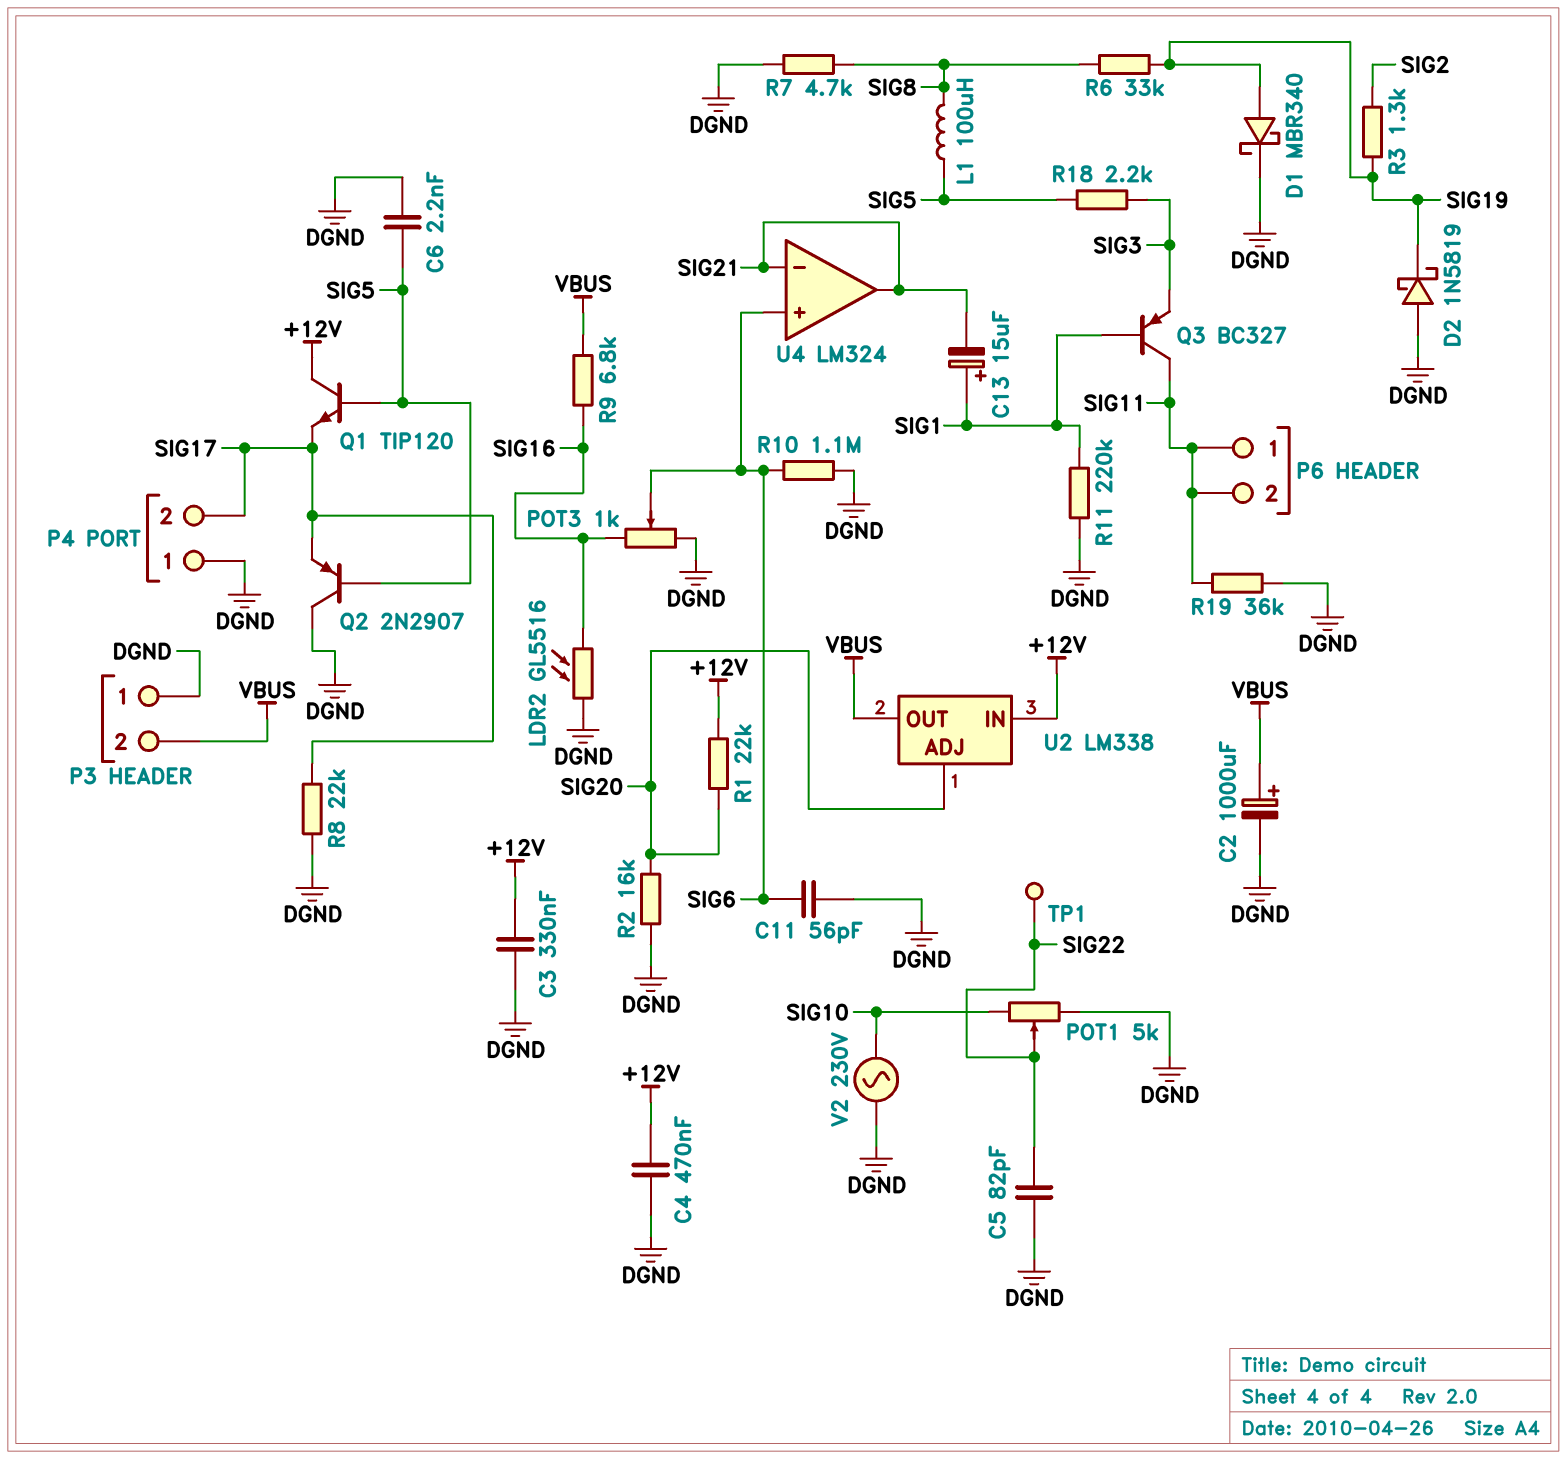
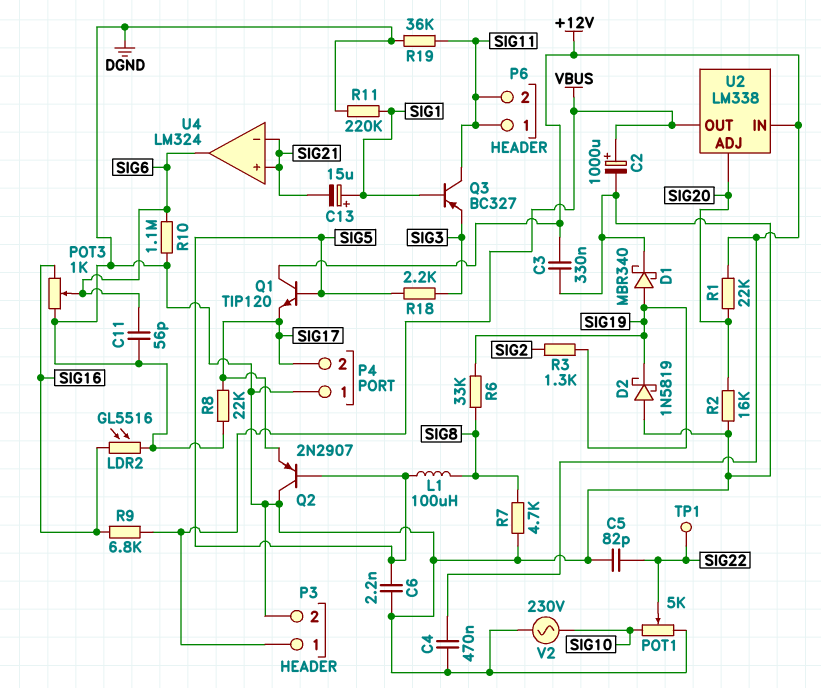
P3 pin 1: DGND -> VBUS
P3 pin 2: VBUS -> DGND
U4 pin in+: SIG6 -> SIG21
U4 pin out: SIG21 -> SIG6

